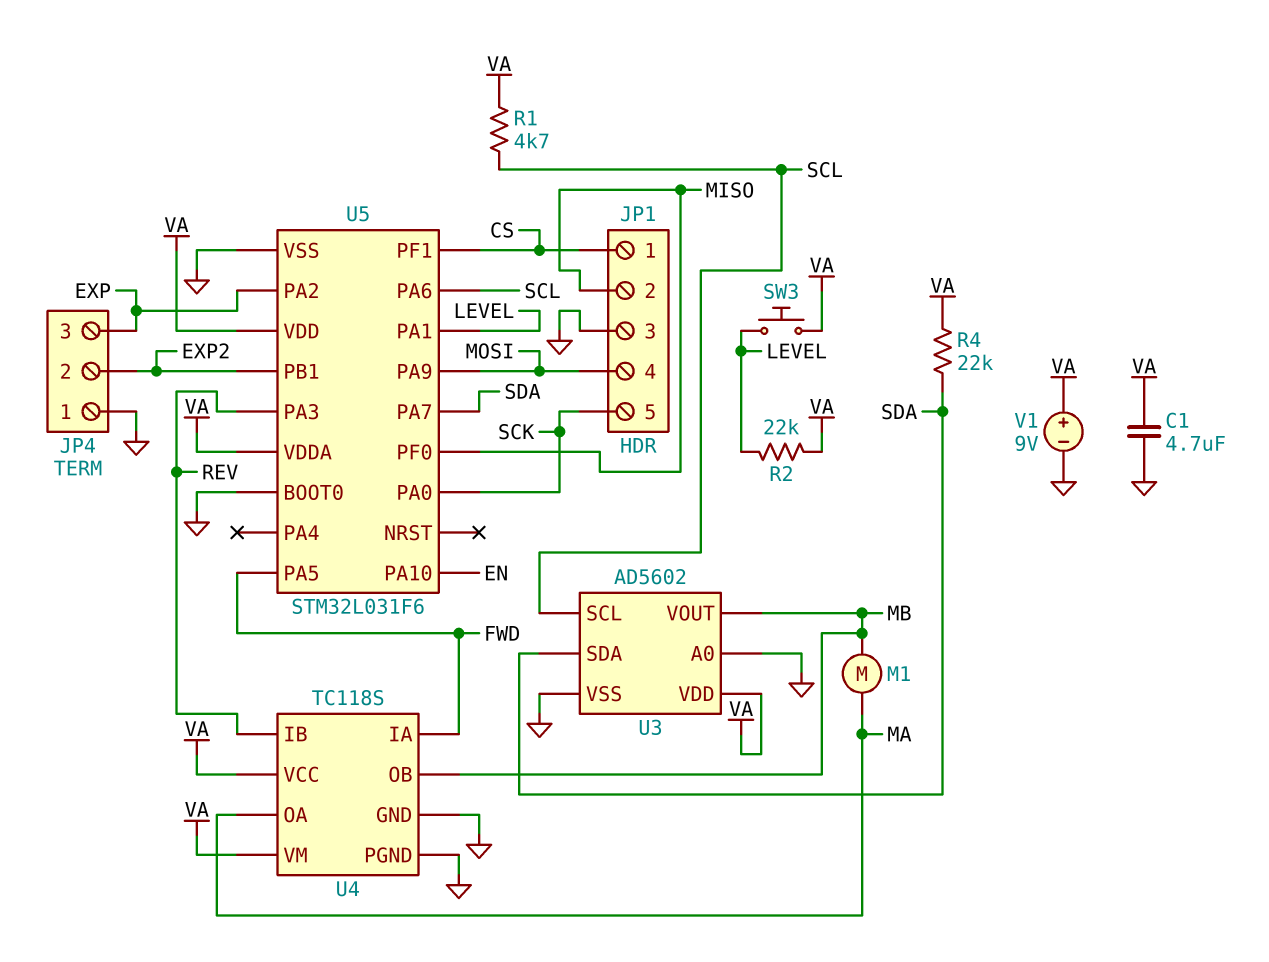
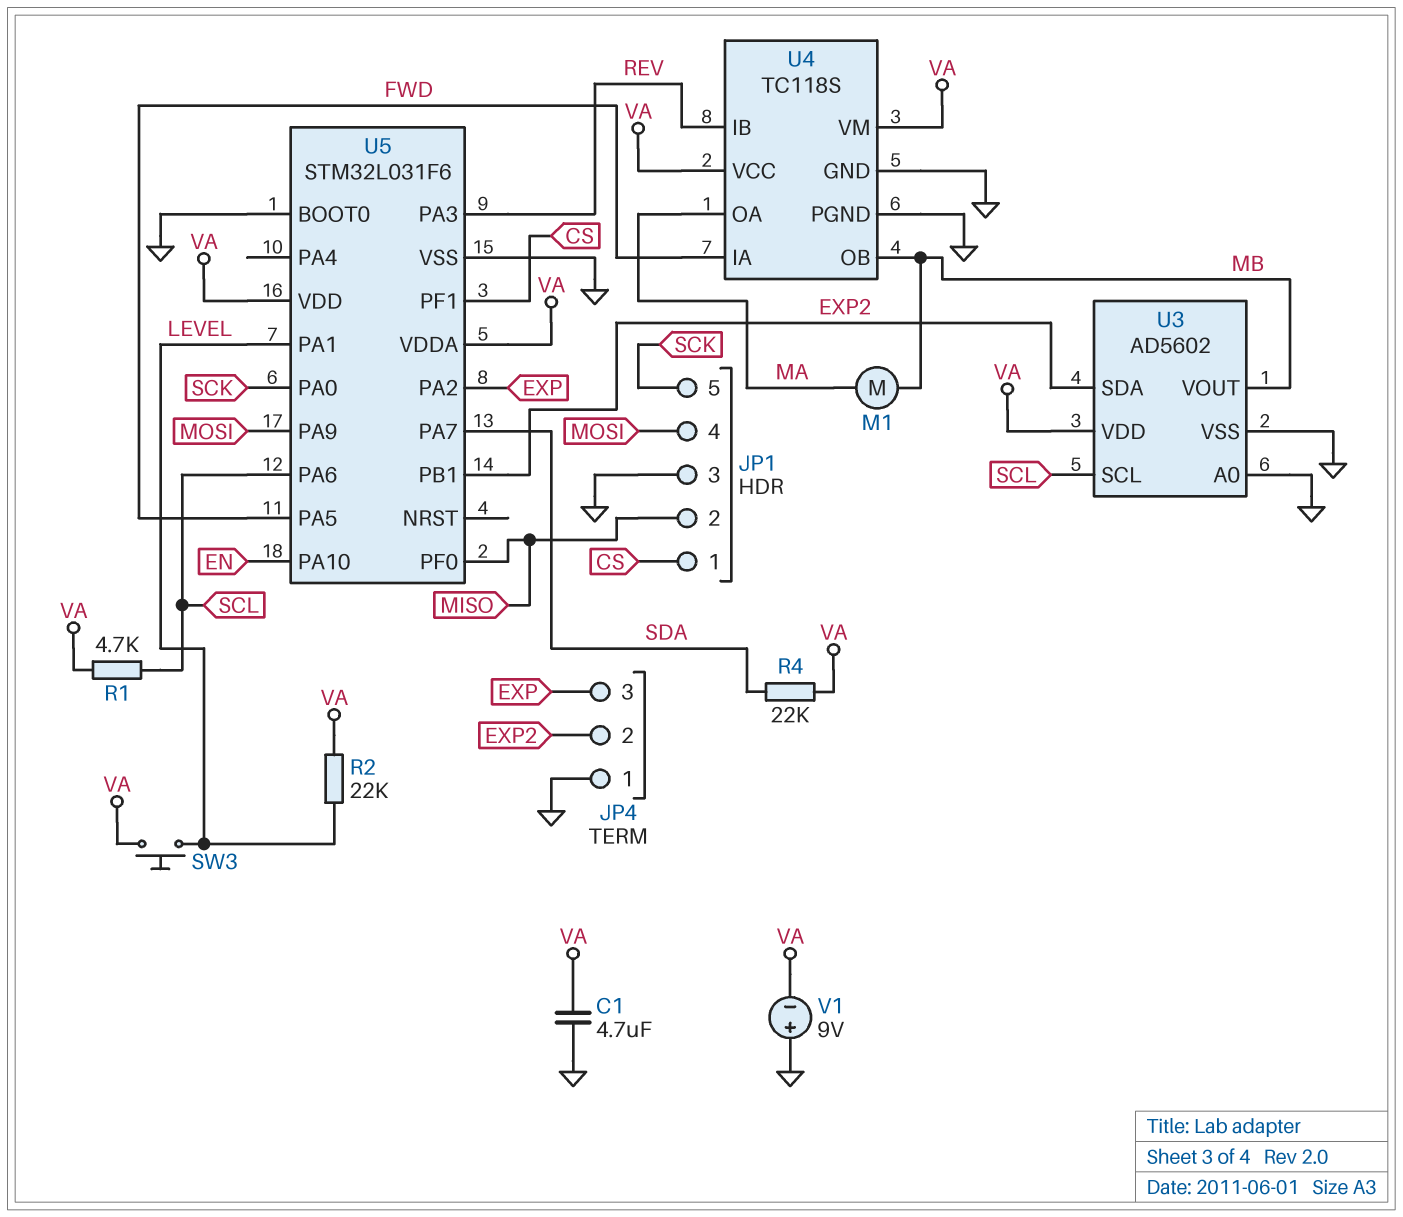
U3 pin SDA: SDA -> EXP2
V1: 9V (plus VA, minus GND) -> 9V (plus GND, minus VA)

